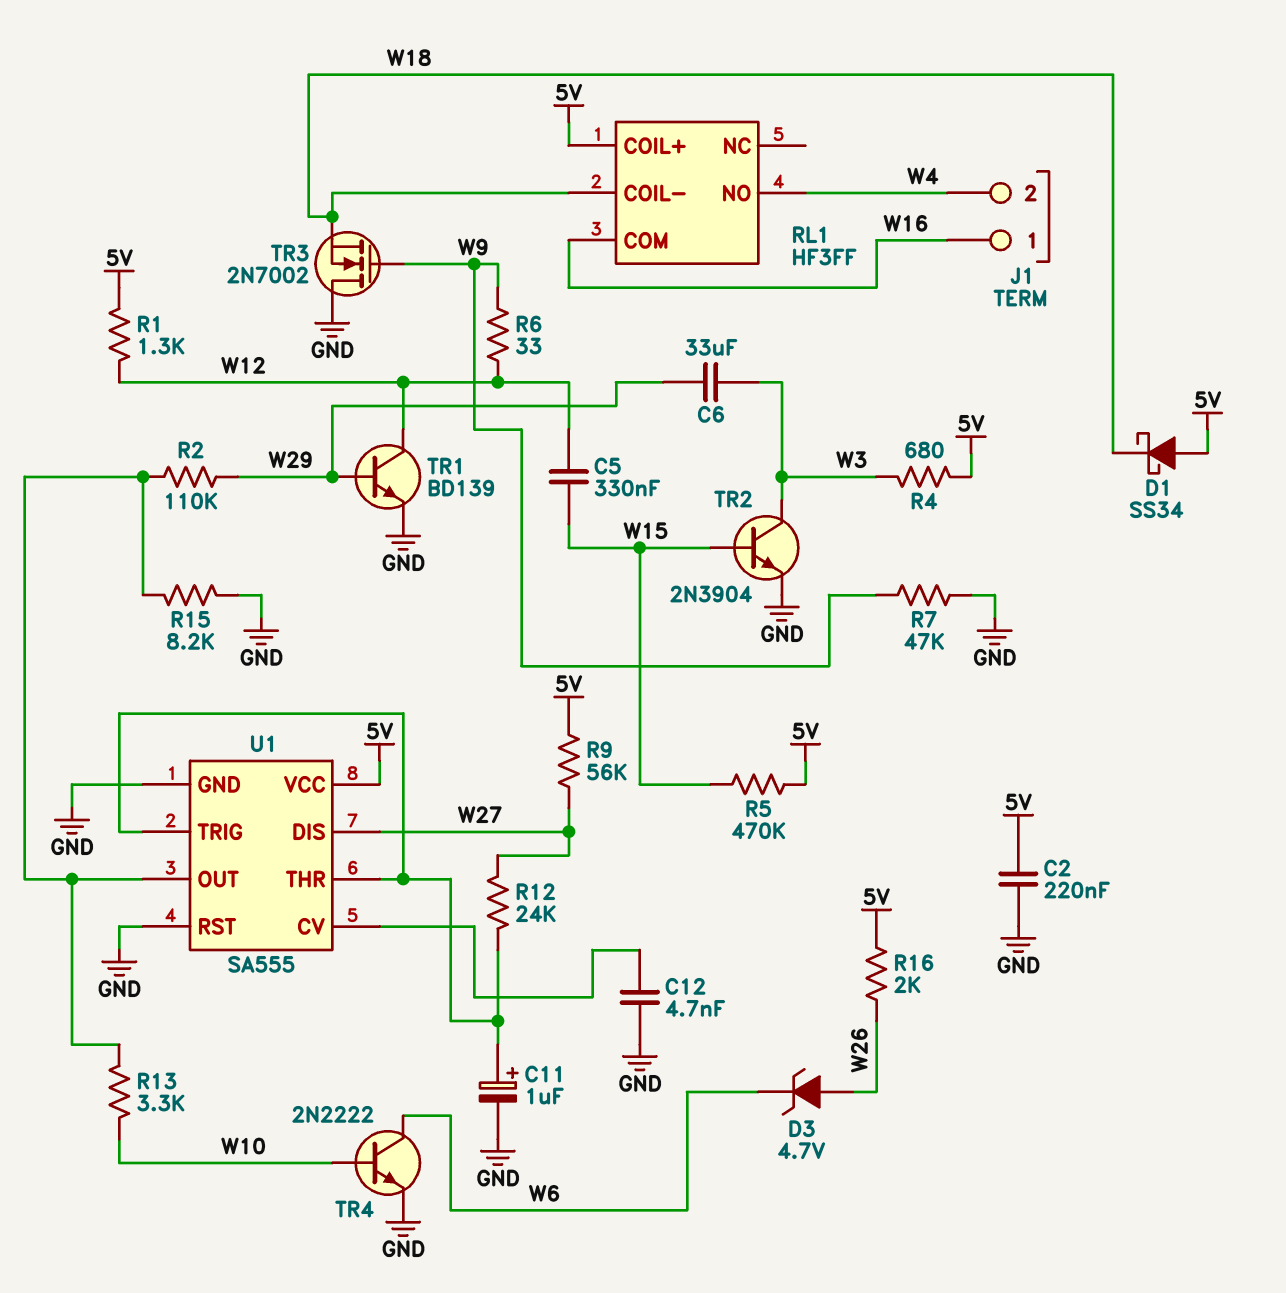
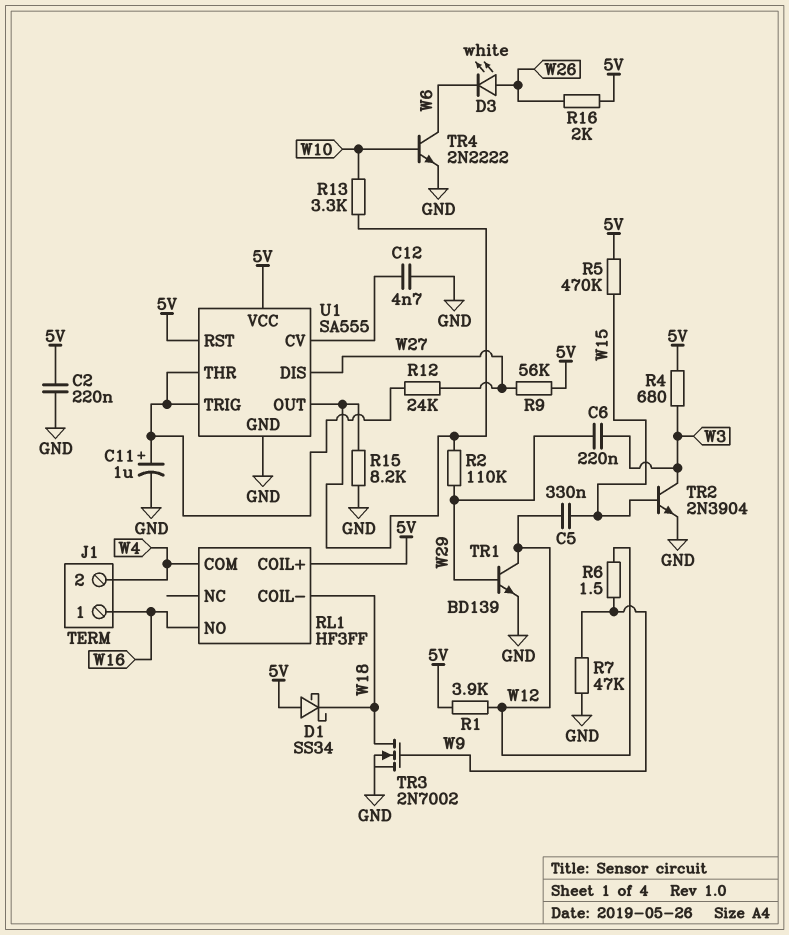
C6: 33uF (W3, W29) -> 220nF (W3, W29)
D3: zener 4.7V (A W26, K W6) -> LED white (A W26, K W6)
R1: 1.3k (5V, W12) -> 3.9k (5V, W12)
R6: 33 (W9, W12) -> 1.5 (W9, W12)
RL1 pin COM: W16 -> W4
RL1 pin NO: W4 -> W16
TR3: NMOS 2N7002 (G W9, D GND, S W18) -> NMOS 2N7002 (G W9, D W18, S GND)
U1 pin RST: GND -> 5V

